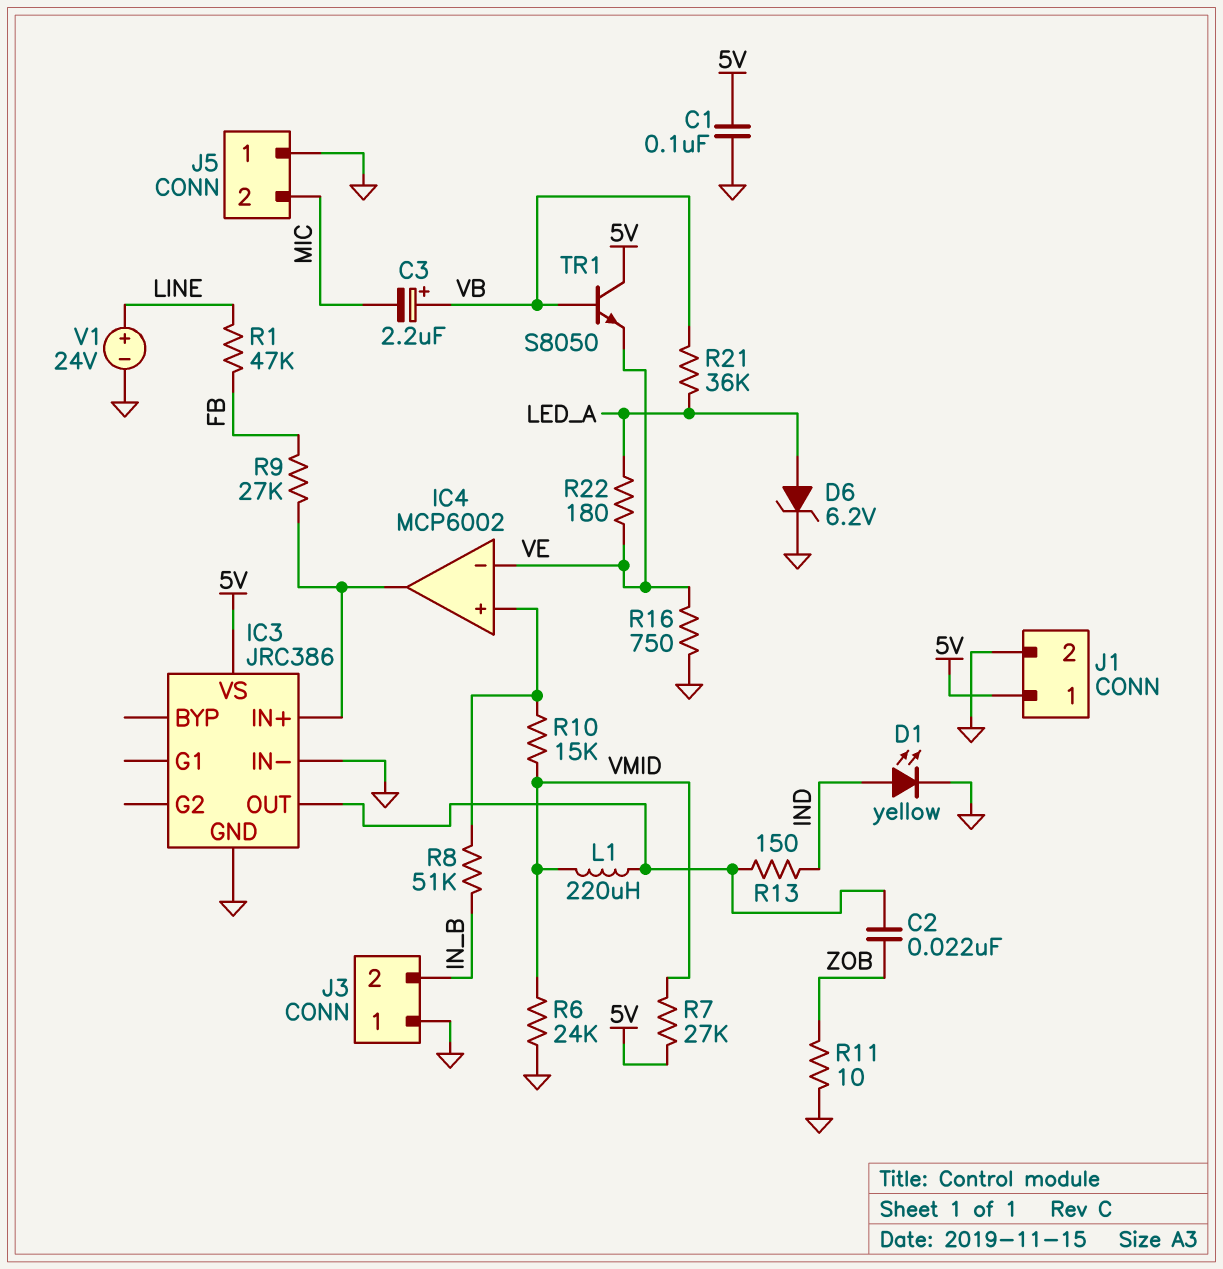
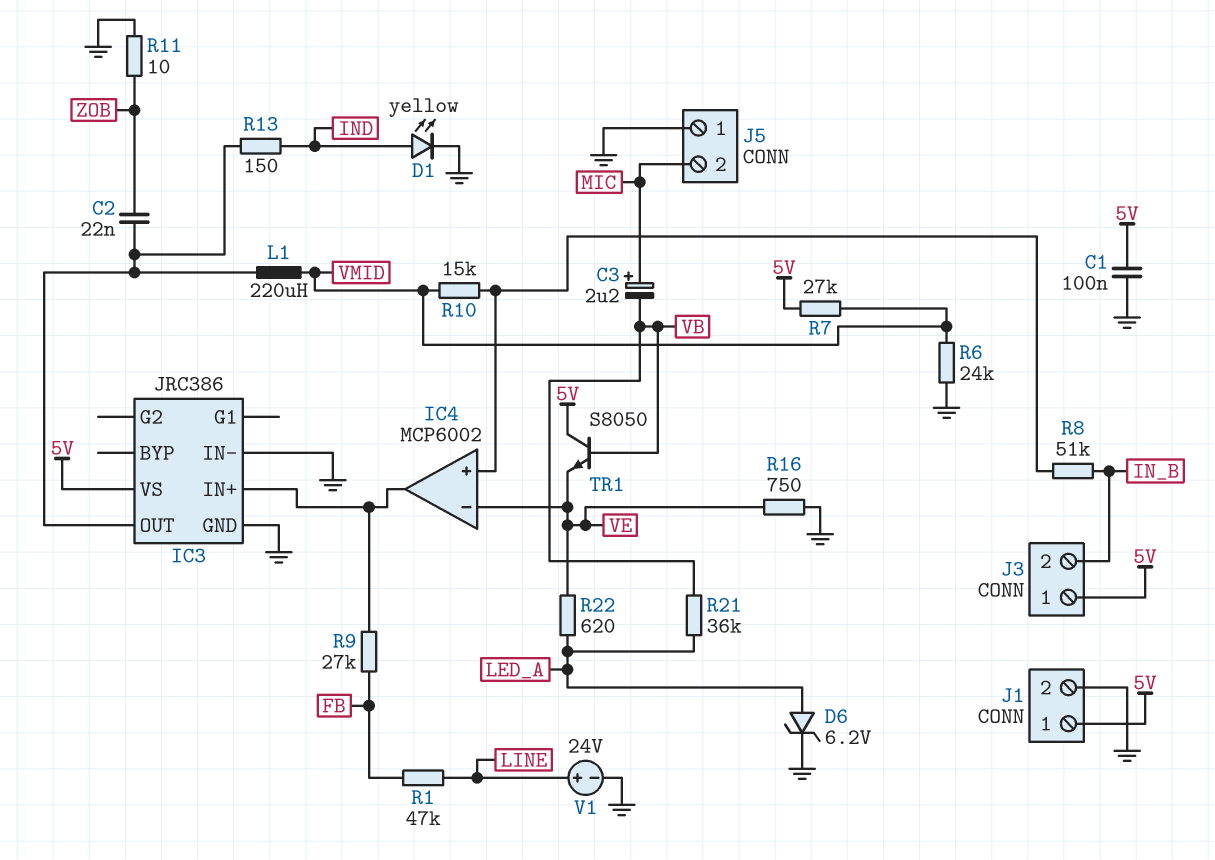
C3: 2.2uF (plus VB, minus MIC) -> 2.2uF (plus MIC, minus VB)
J3 pin 1: GND -> 5V
R22: 180 (LED_A, VE) -> 620 (LED_A, VE)

